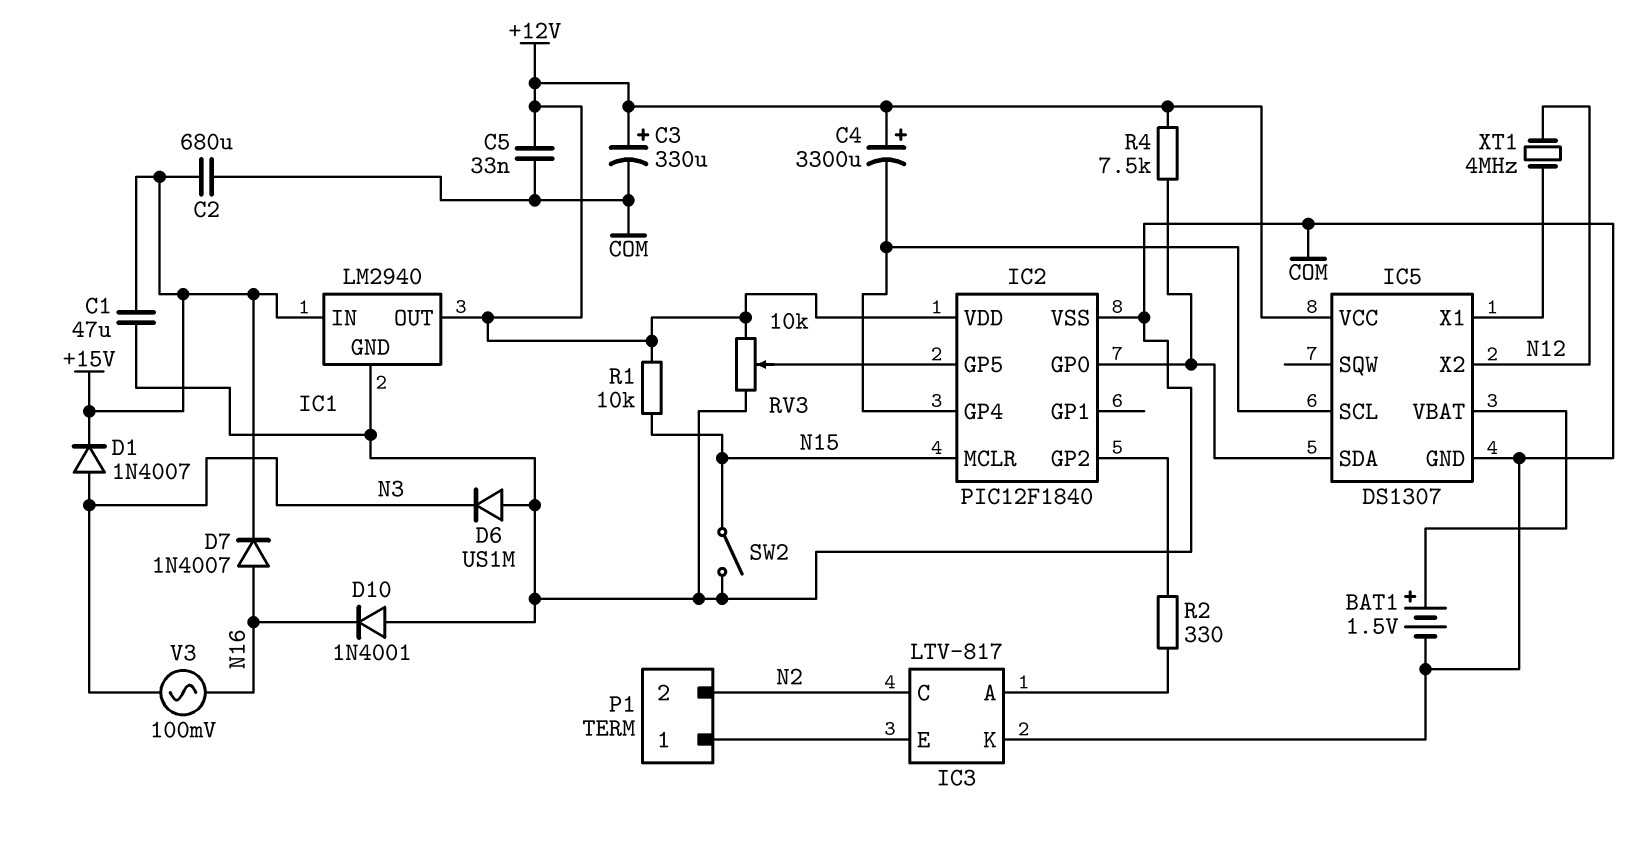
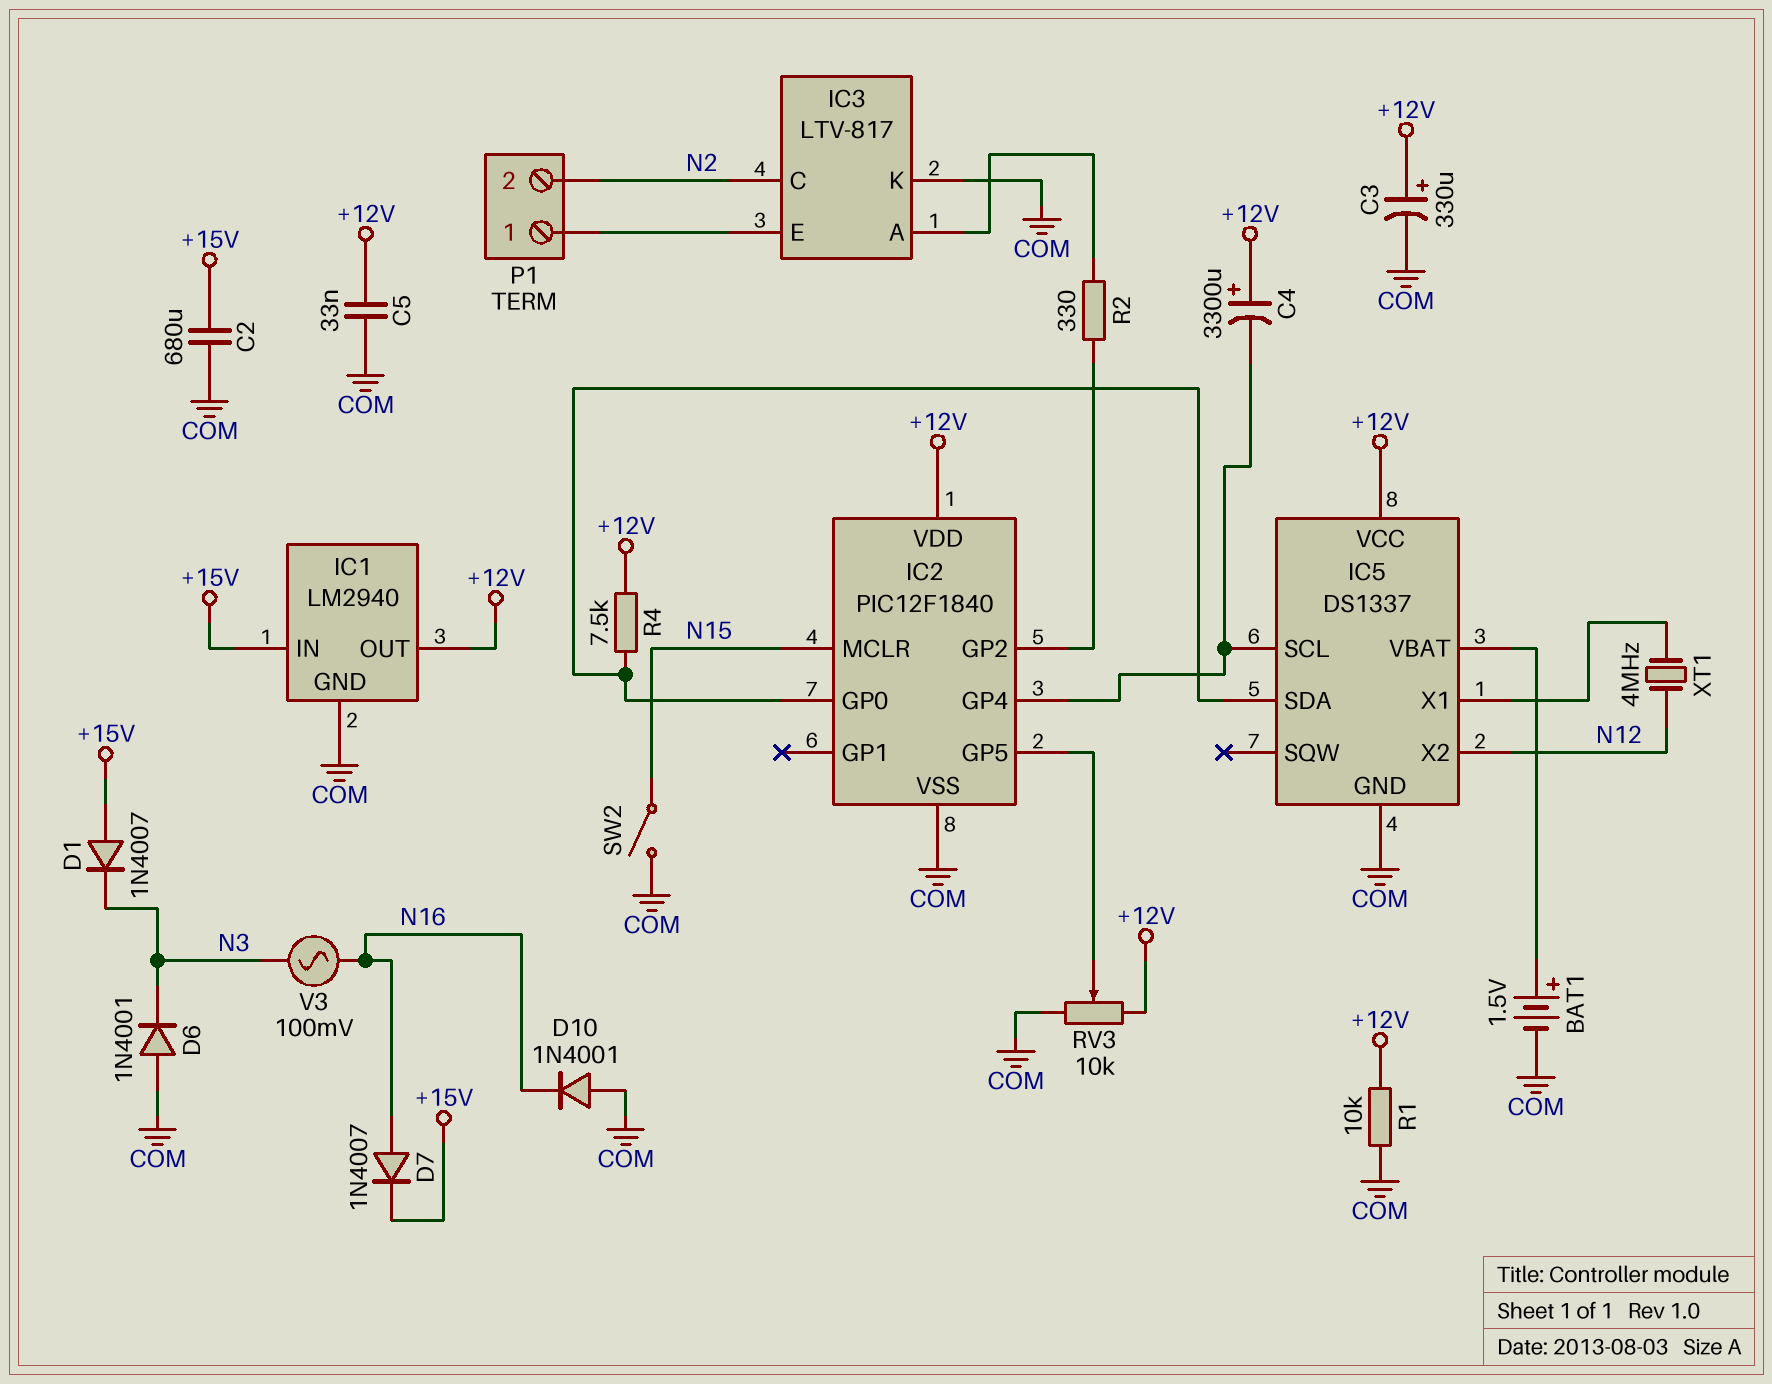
C1: 47uF (+15V, COM) -> none
D1: diode 1N4007 (A N3, K +15V) -> diode 1N4007 (A +15V, K N3)
D6: diode US1M (A COM, K N3) -> diode 1N4001 (A COM, K N3)
IC5: DS1307 -> DS1337
R1: 10k (+12V, N15) -> 10k (+12V, COM)

